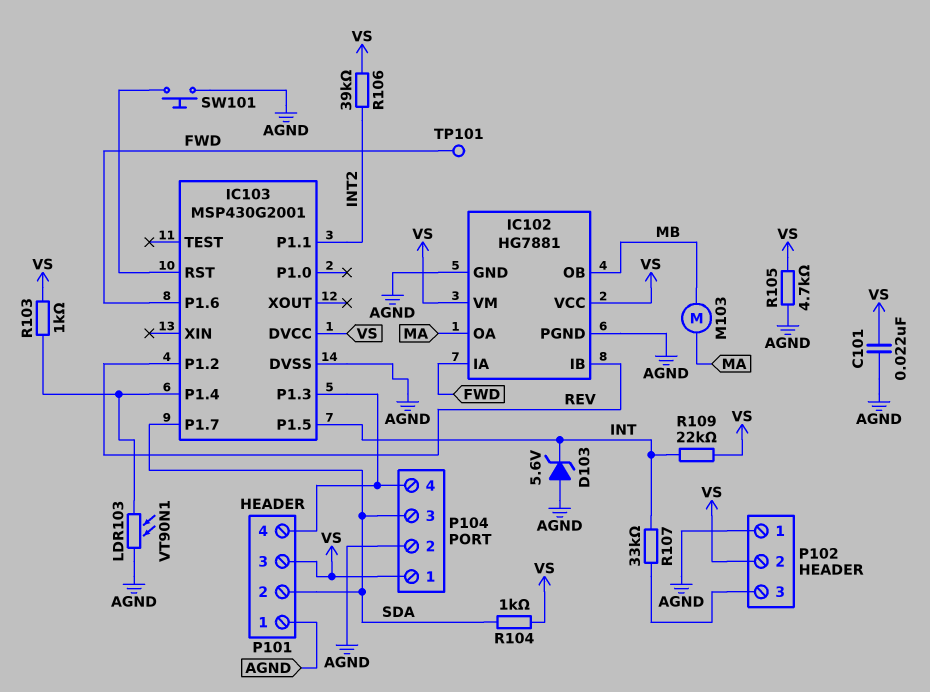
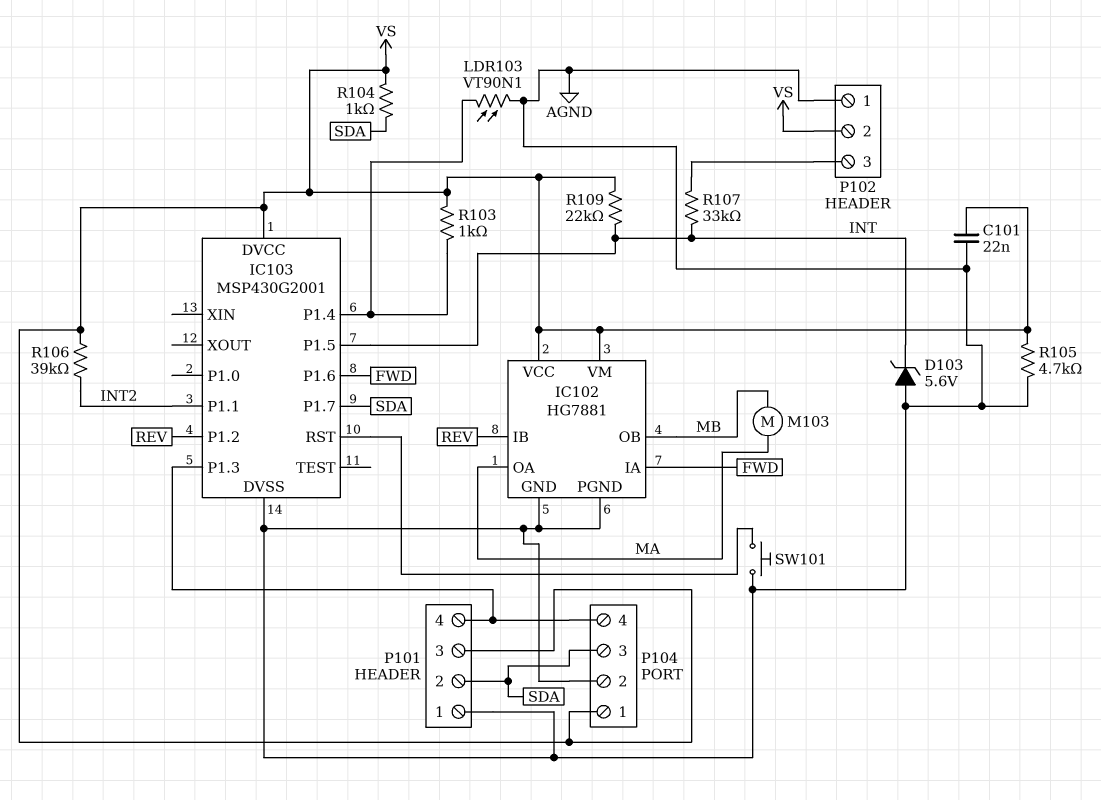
TP101: test point (FWD) -> none

